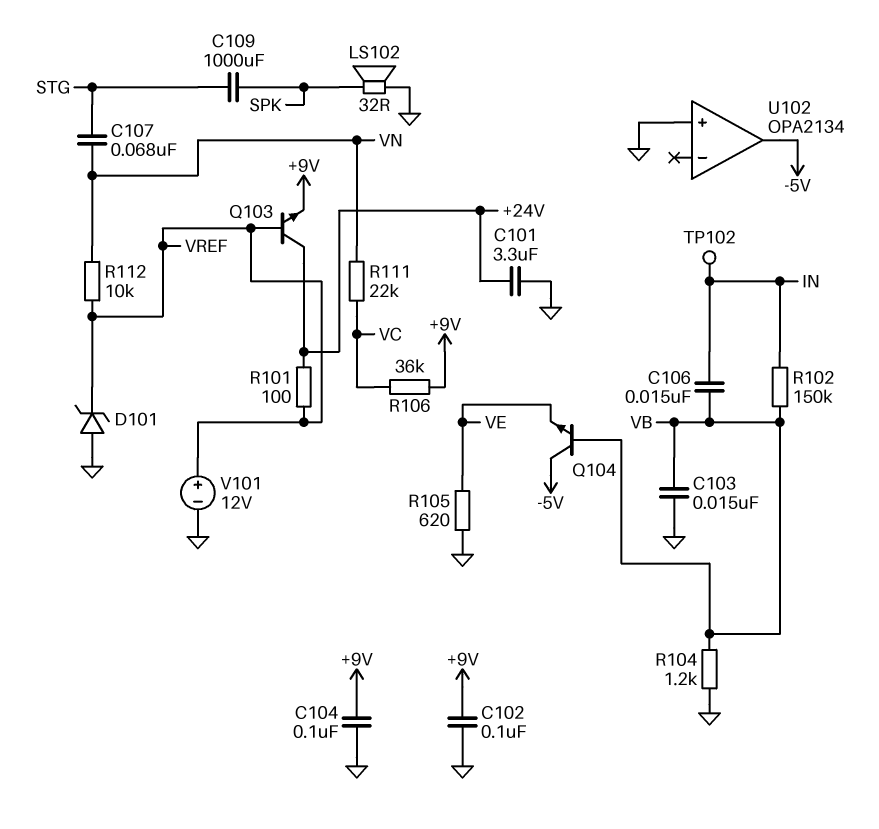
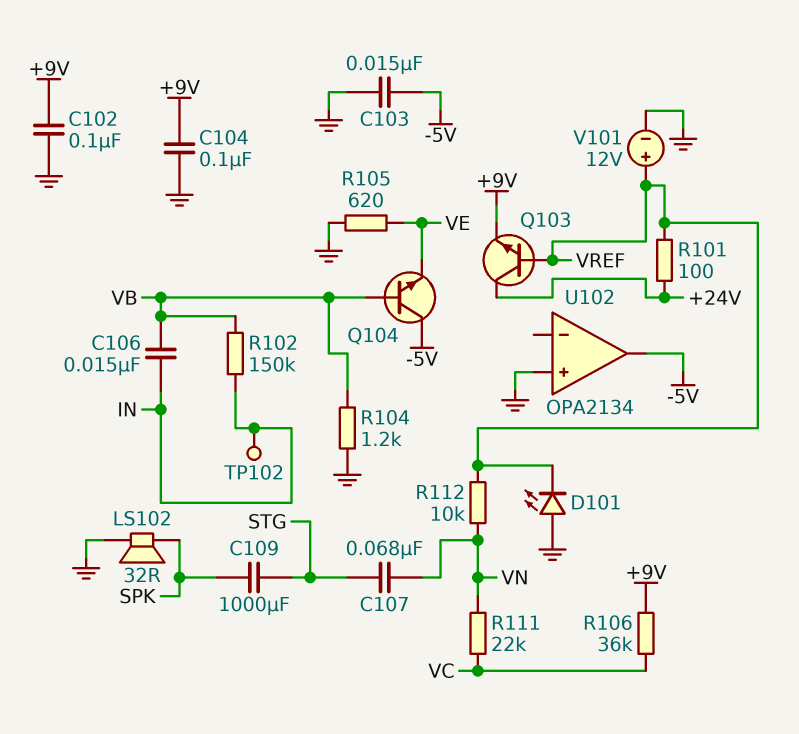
C101: 3.3uF (+24V, GND) -> none
C103: 15nF (GND, VB) -> 15nF (-5V, GND)
D101: zener (A GND, K VREF) -> LED (A GND, K VREF)

